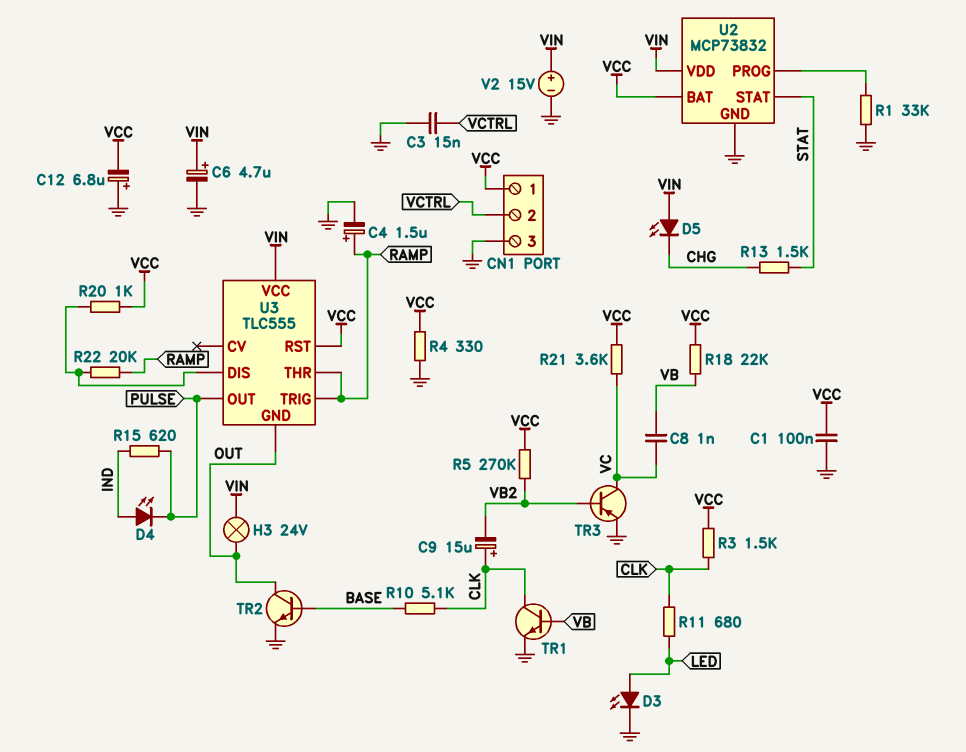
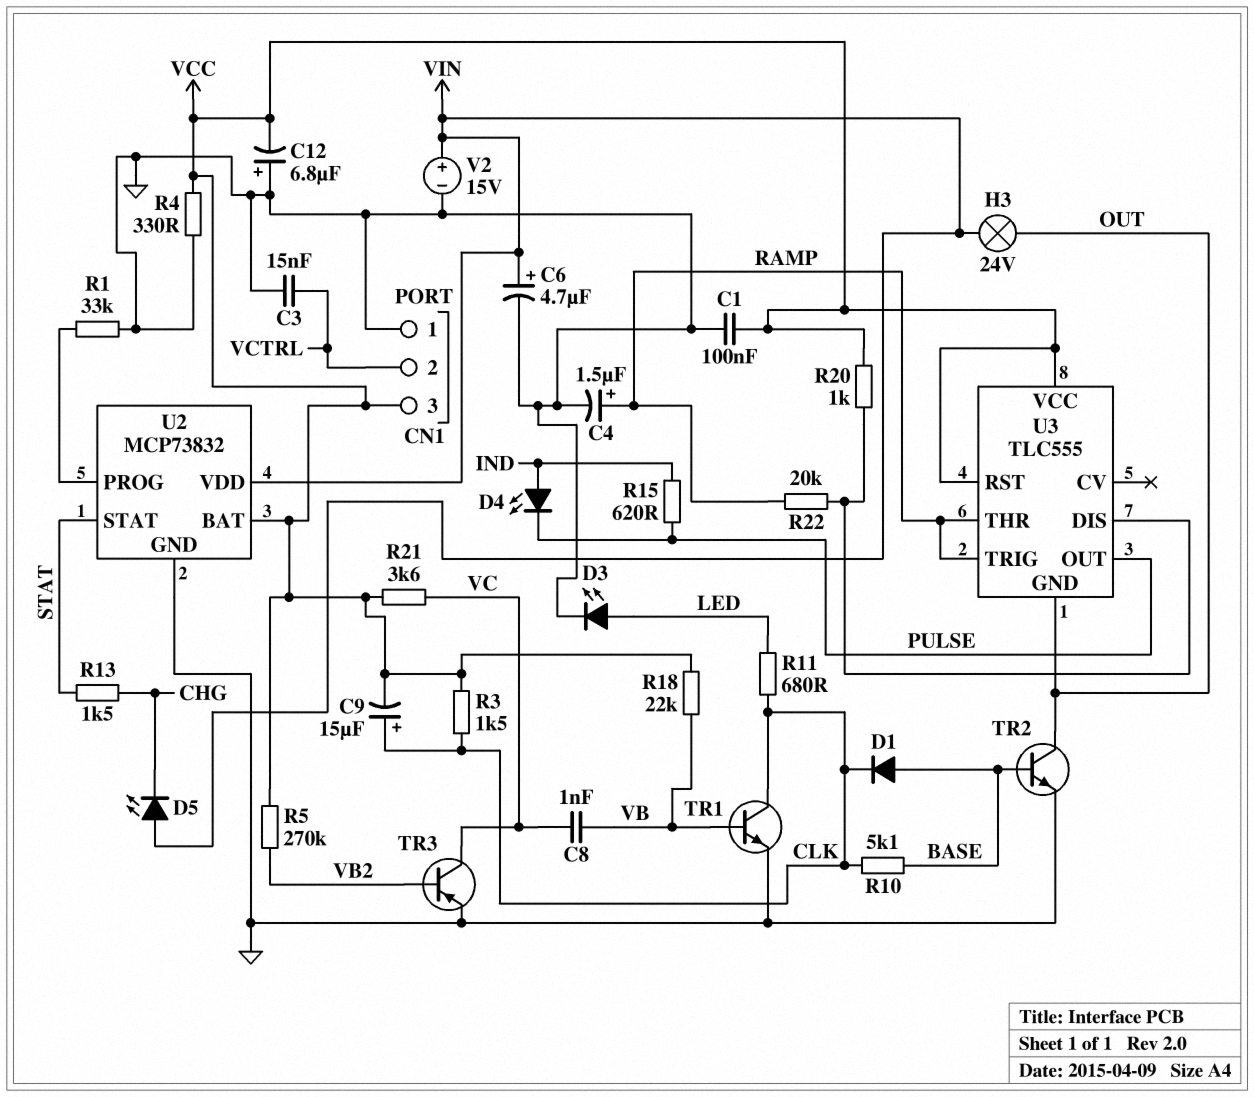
C9: 15uF (plus CLK, minus VB2) -> 15uF (plus CLK, minus VCC)
CN1 pin 1: VCC -> GND
CN1 pin 3: GND -> VCC
D1: none -> diode (A BASE, K CLK)
U3 pin VCC: VIN -> VCC

